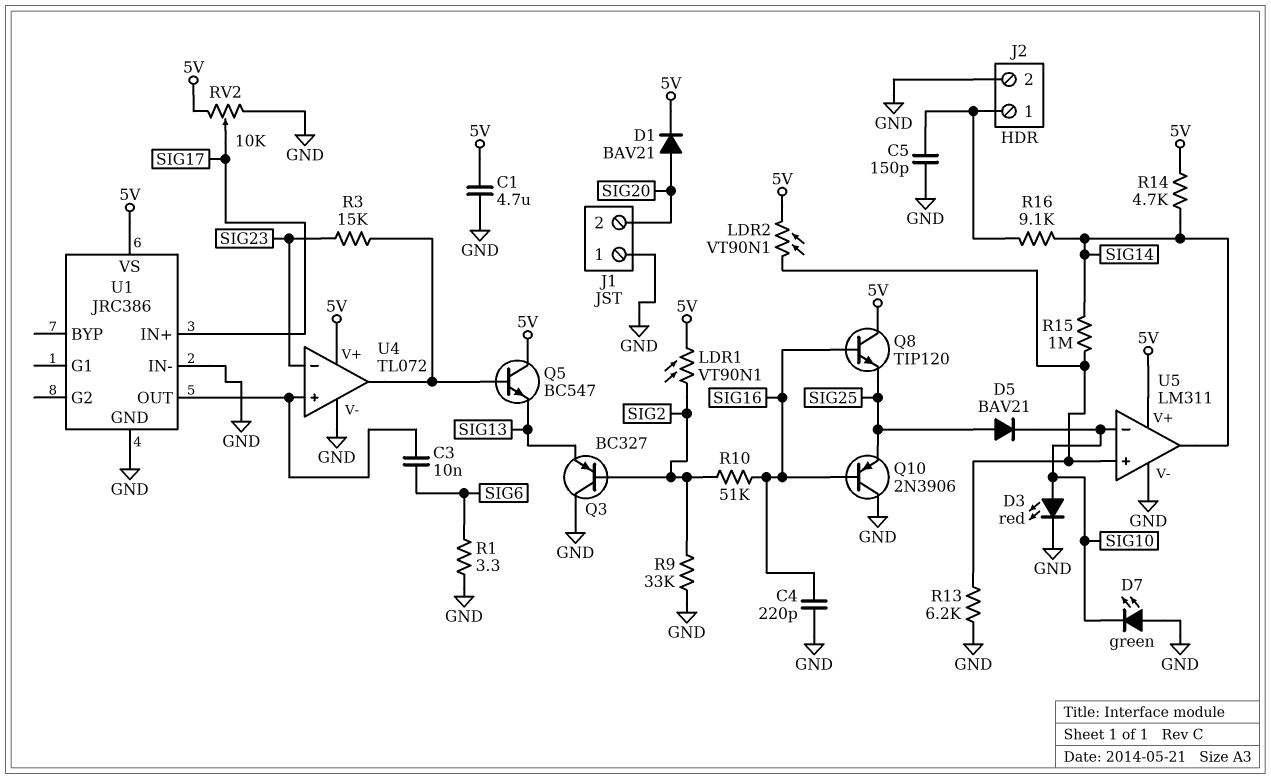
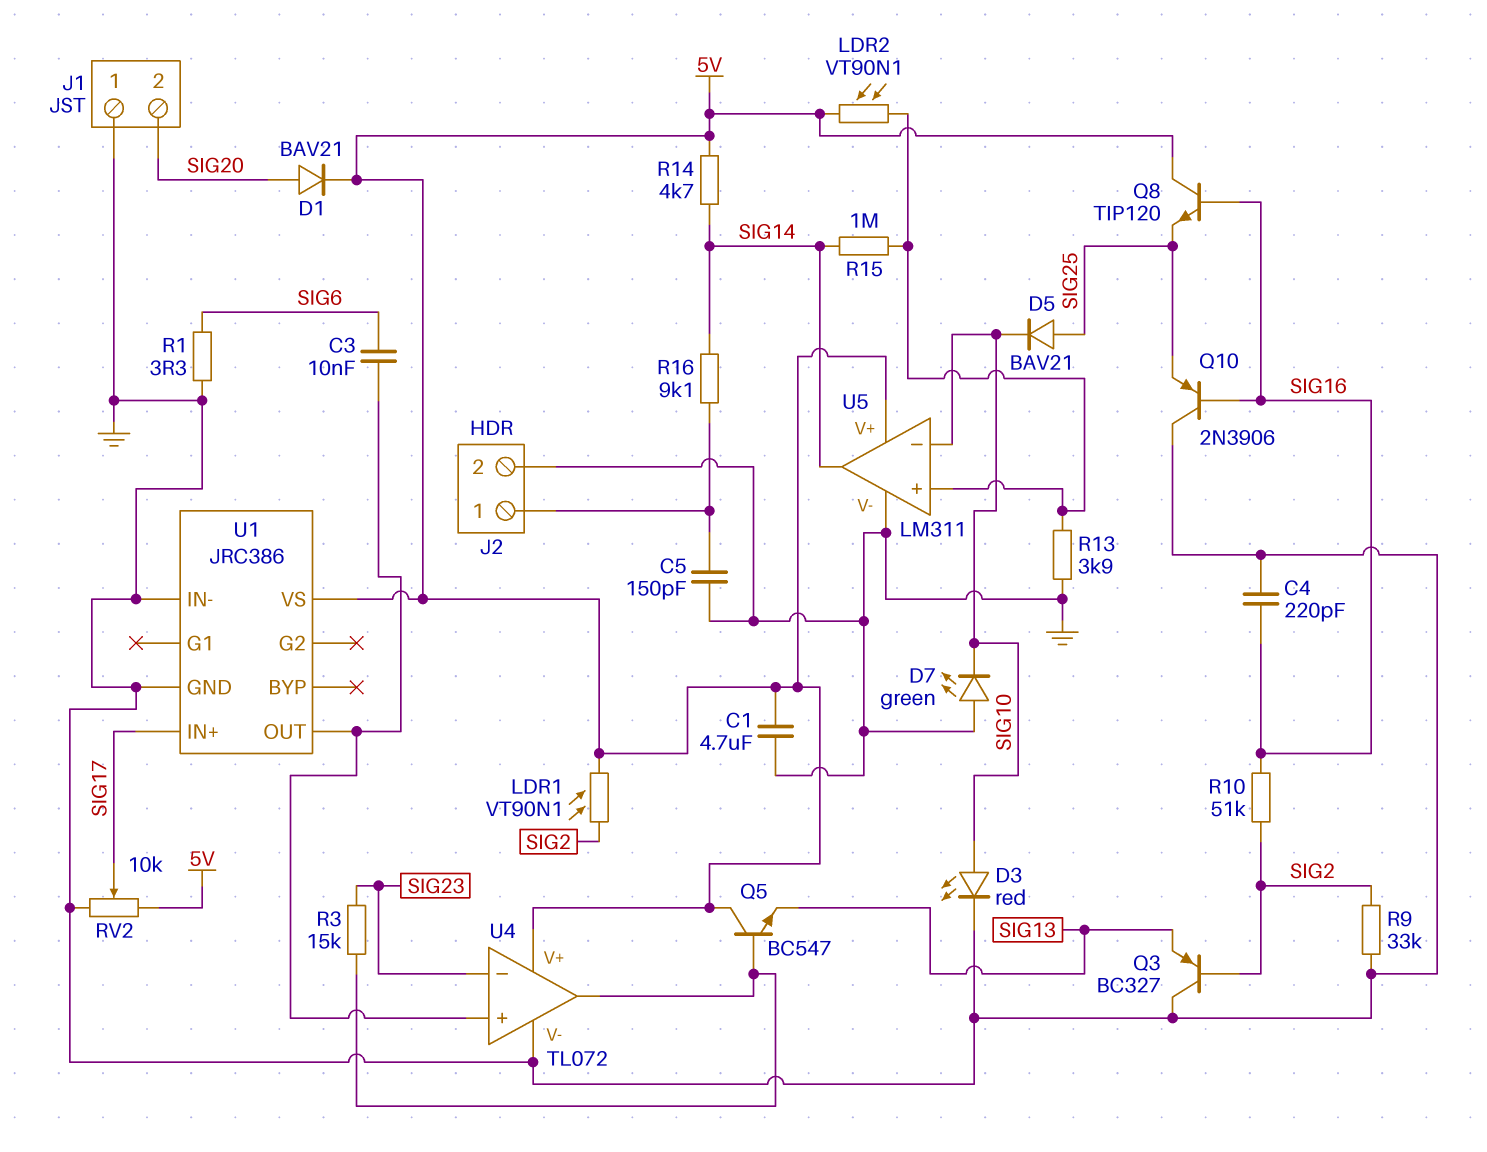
R13: 6.2k (GND, U5/in+) -> 3.9k (GND, U5/in+)

